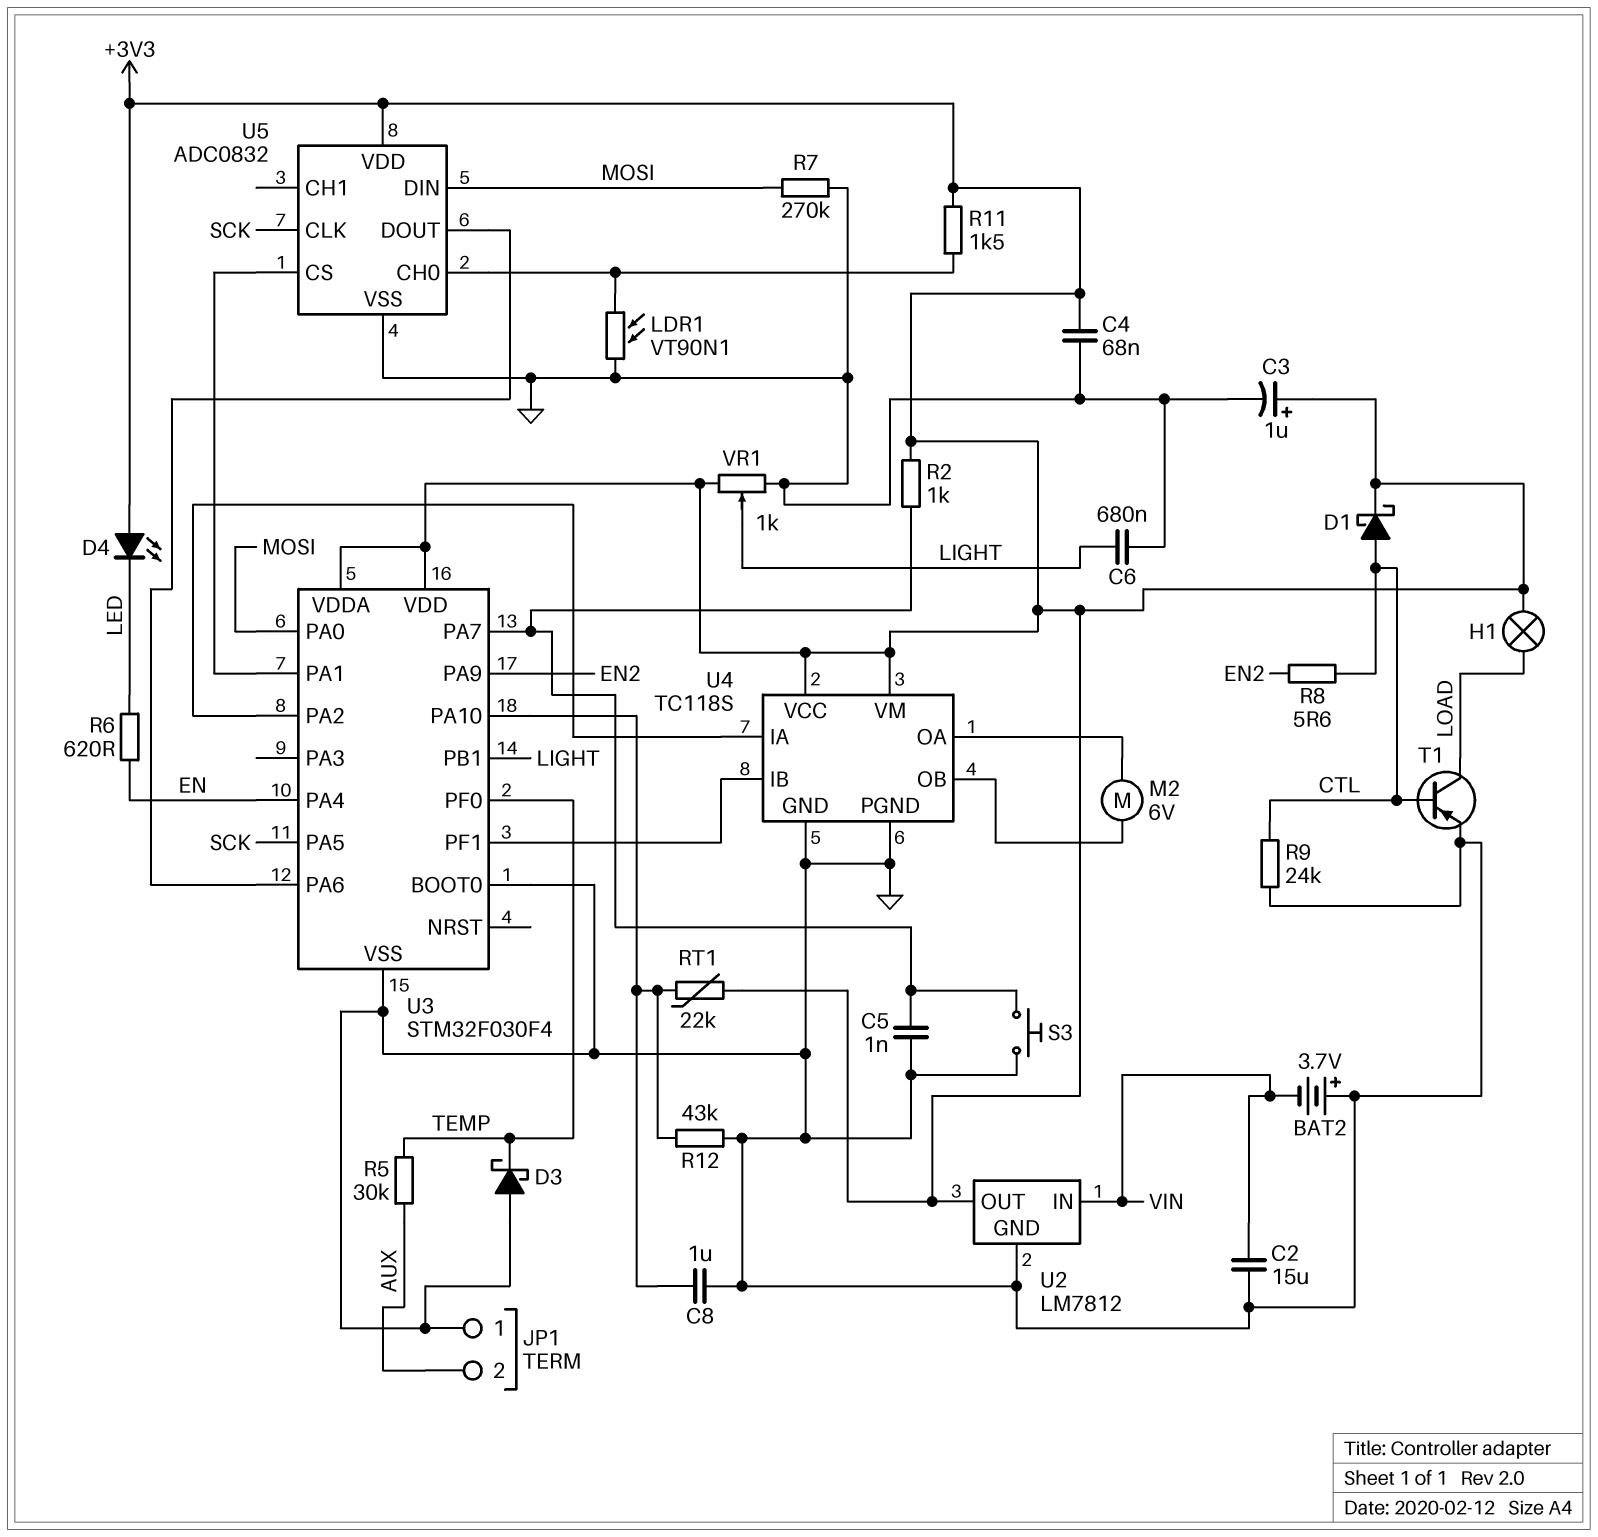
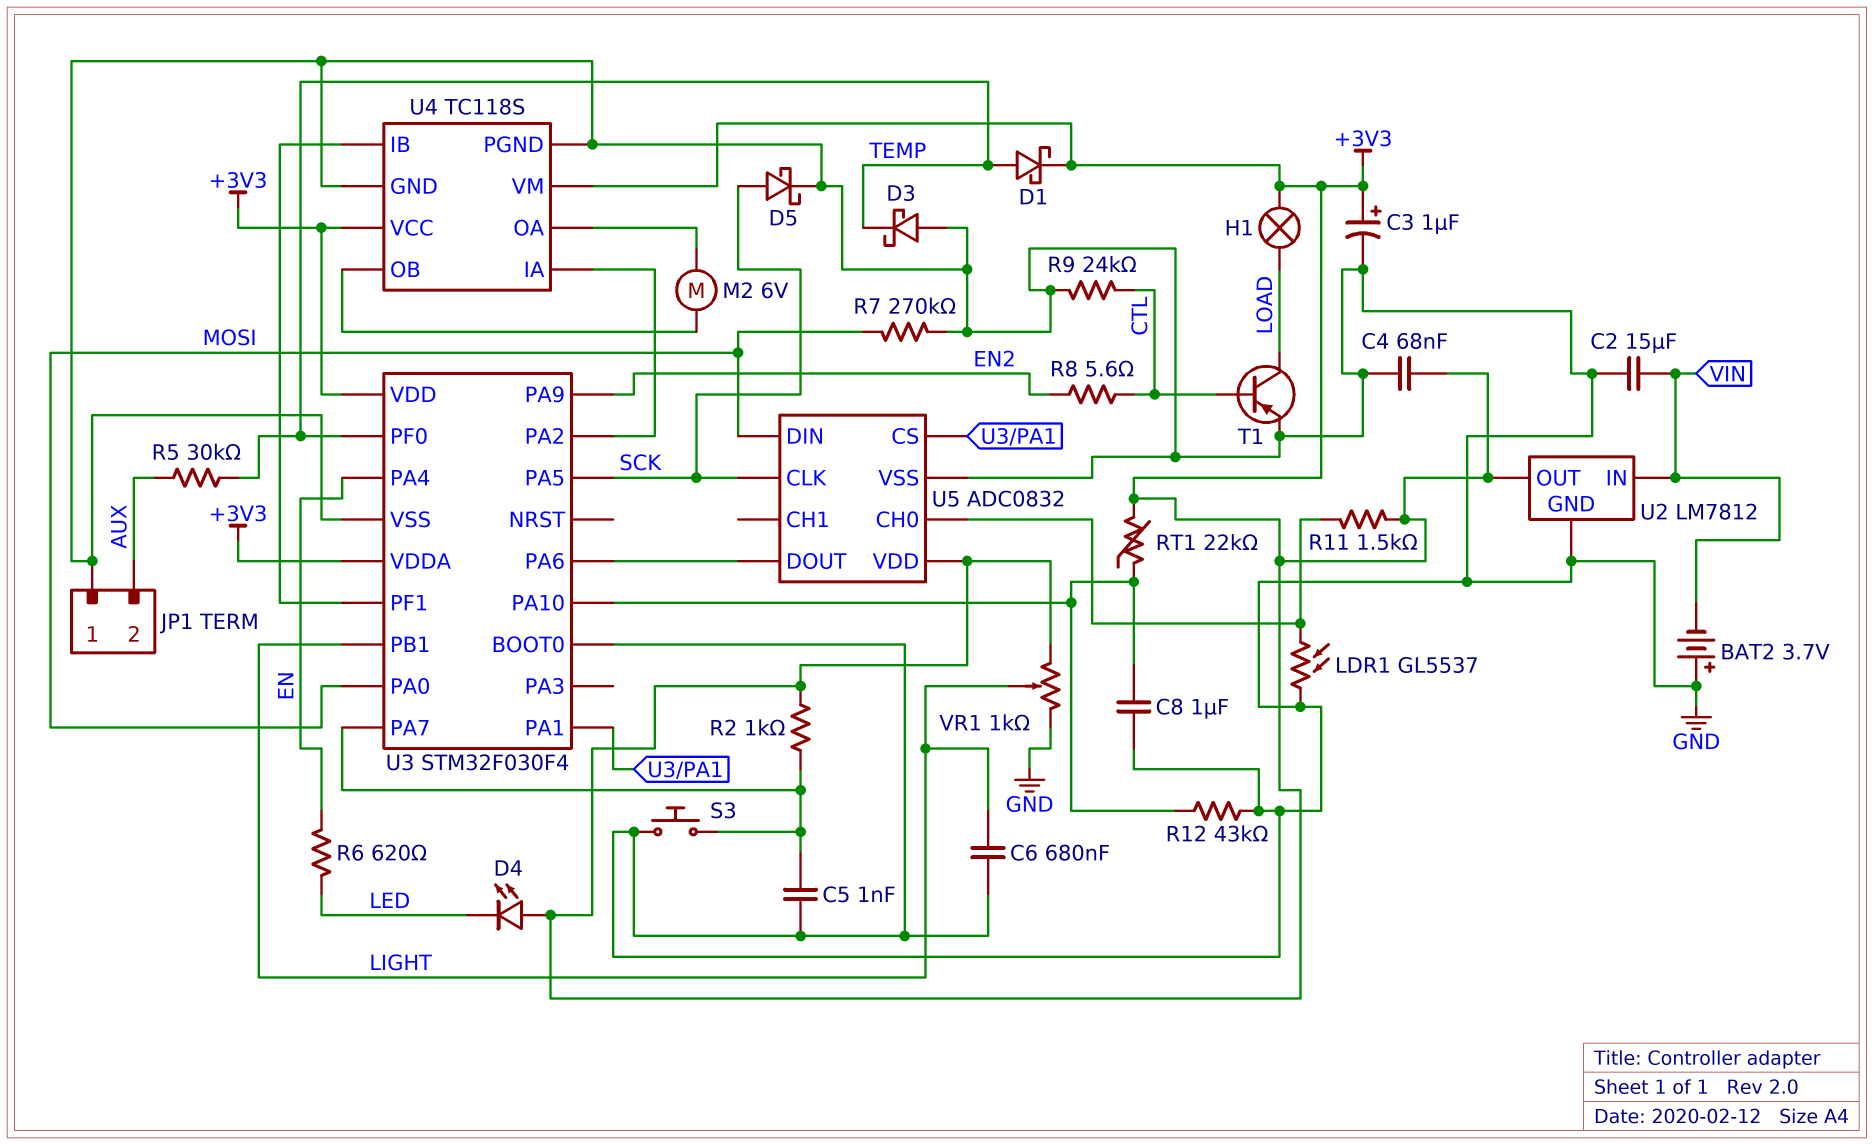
D1: schottky (A CTL, K +3V3) -> schottky (A TEMP, K +3V3)
D5: none -> schottky (A SCK, K GND)
LDR1: VT90N1 (GND, U5/CH0) -> GL5537 (GND, U5/CH0)

